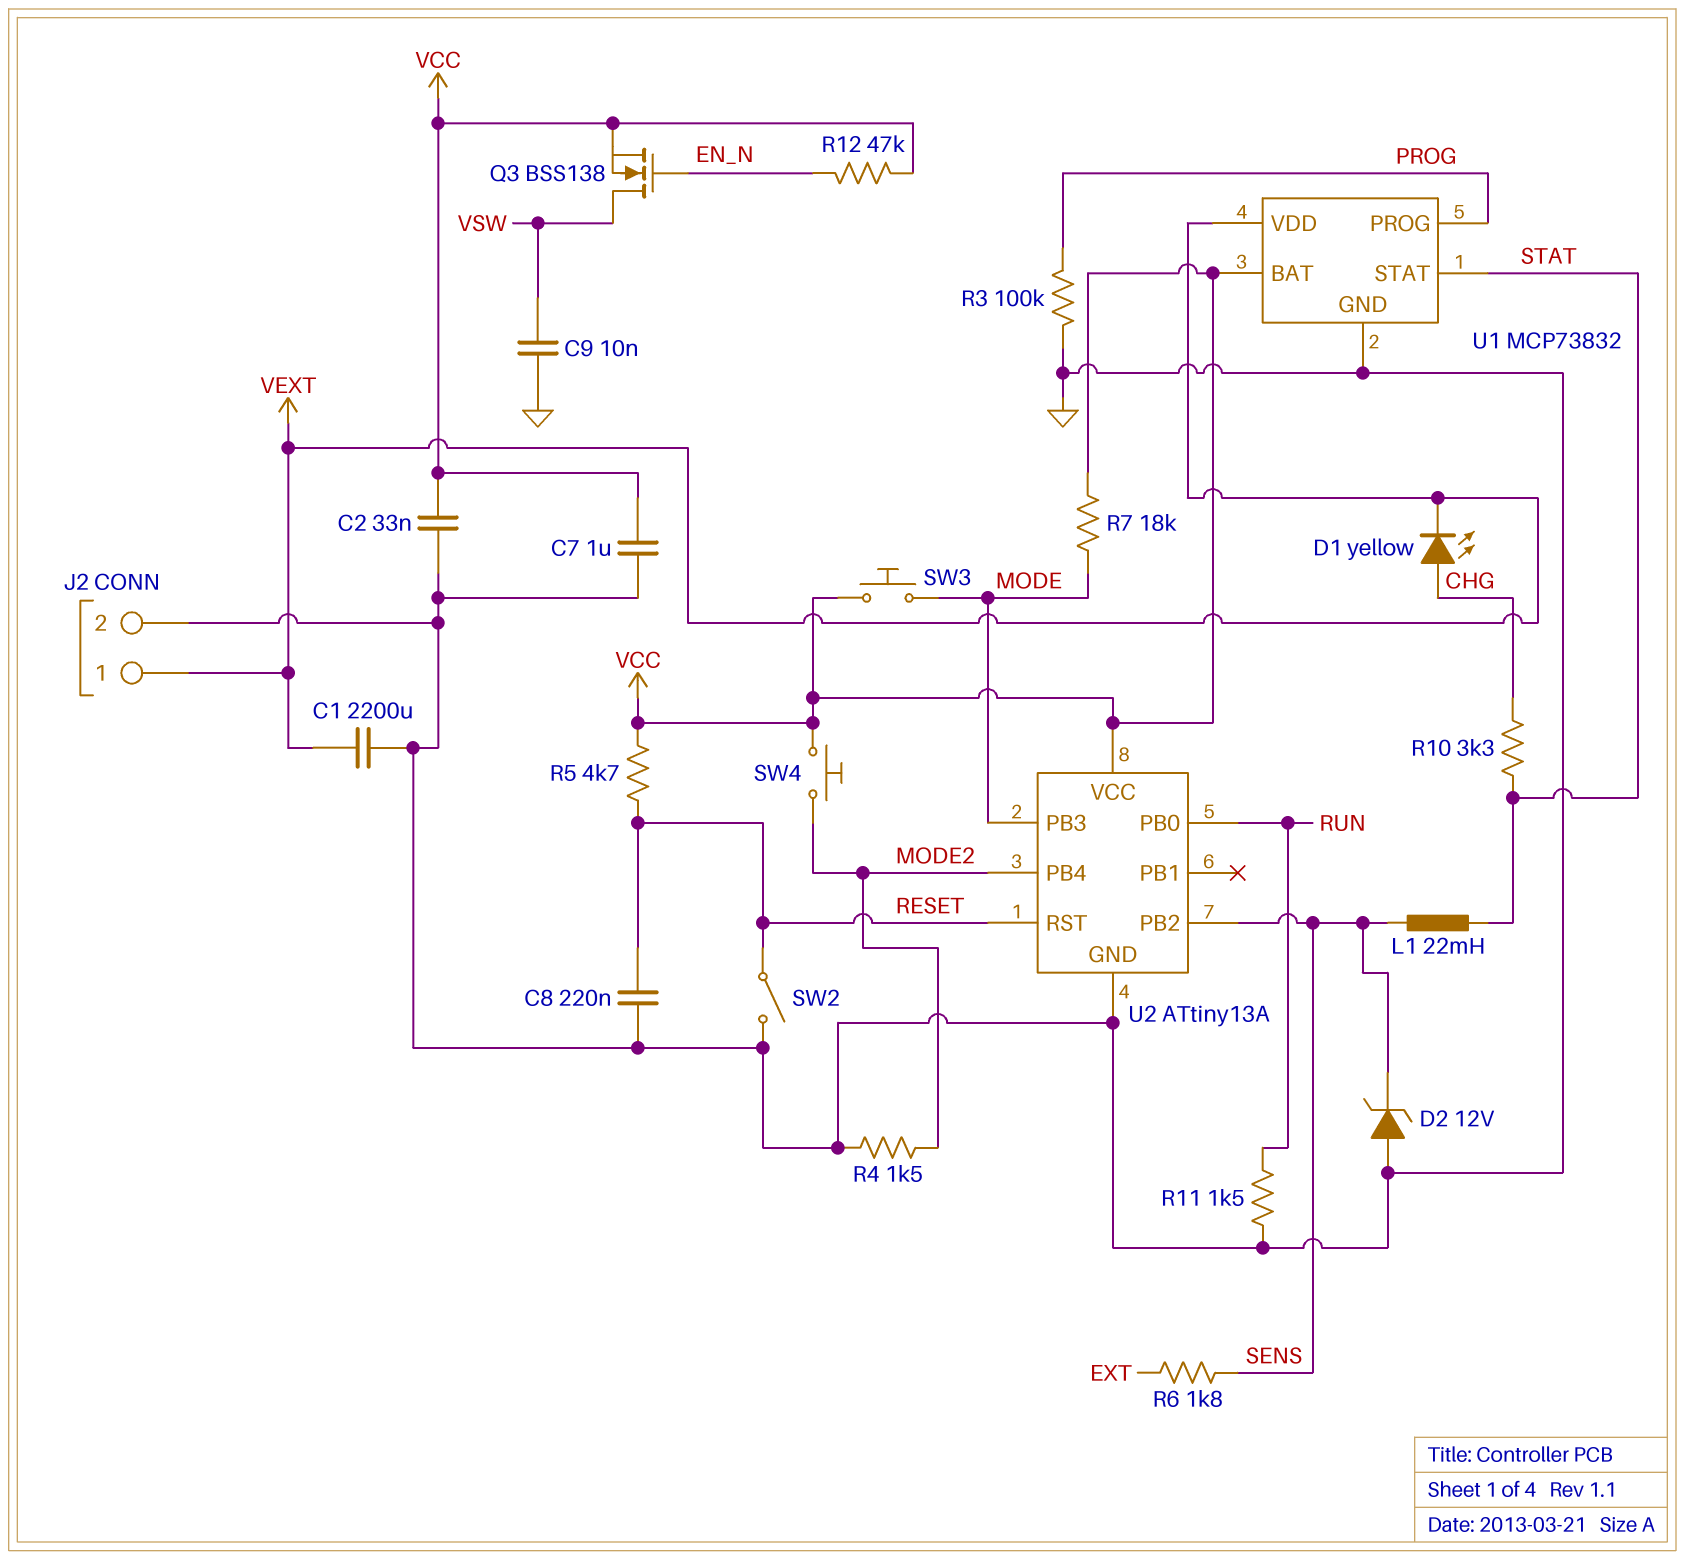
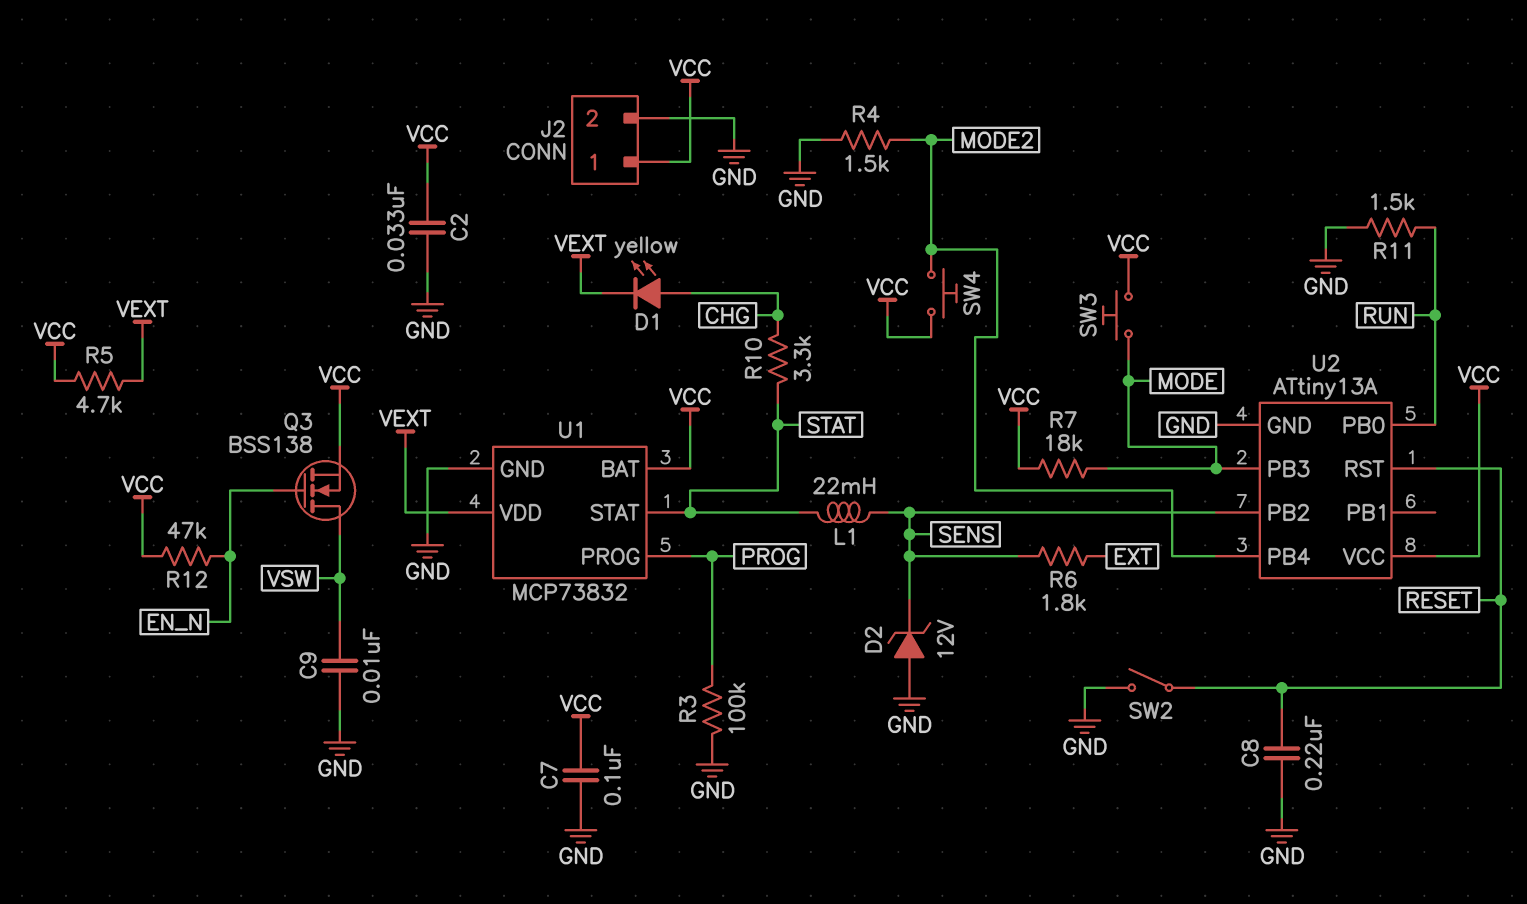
C1: 2200uF (GND, VEXT) -> none
C7: 1uF (GND, VCC) -> 100nF (GND, VCC)
J2 pin 1: VEXT -> VCC
R5: 4.7k (RESET, VCC) -> 4.7k (VCC, VEXT)

